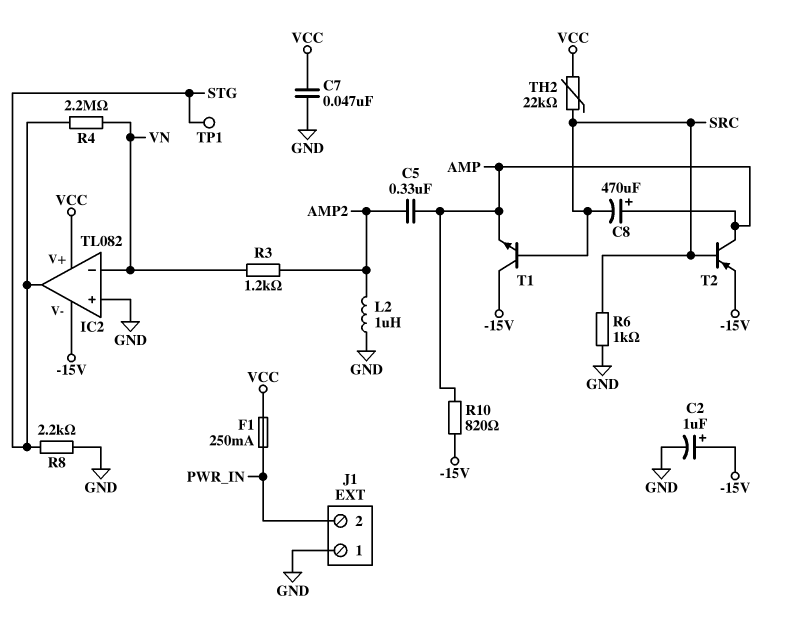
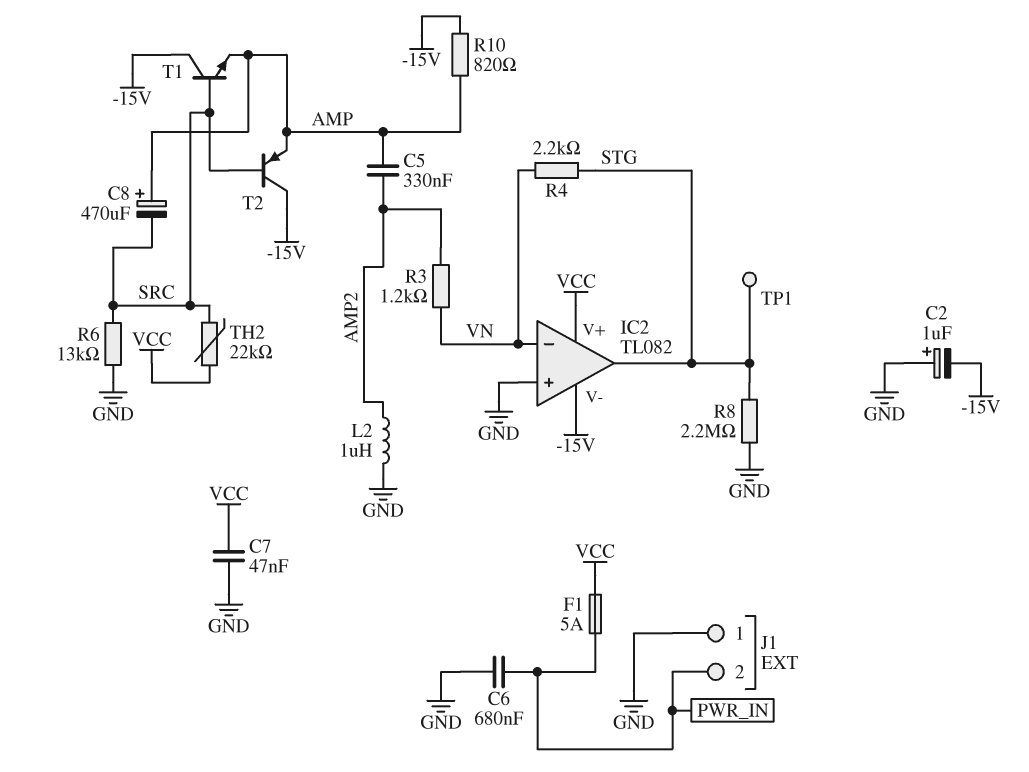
C2: 1uF (plus -15V, minus GND) -> 1uF (plus GND, minus -15V)
C6: none -> 680nF (GND, PWR_IN)
F1: 250mA (PWR_IN, VCC) -> 5A (PWR_IN, VCC)
R4: 2.2M (STG, VN) -> 2.2k (STG, VN)
R6: 1k (GND, SRC) -> 13k (GND, SRC)
R8: 2.2k (GND, STG) -> 2.2M (GND, STG)
T2: PNP (B SRC, C AMP, E -15V) -> PNP (B SRC, C -15V, E AMP)

